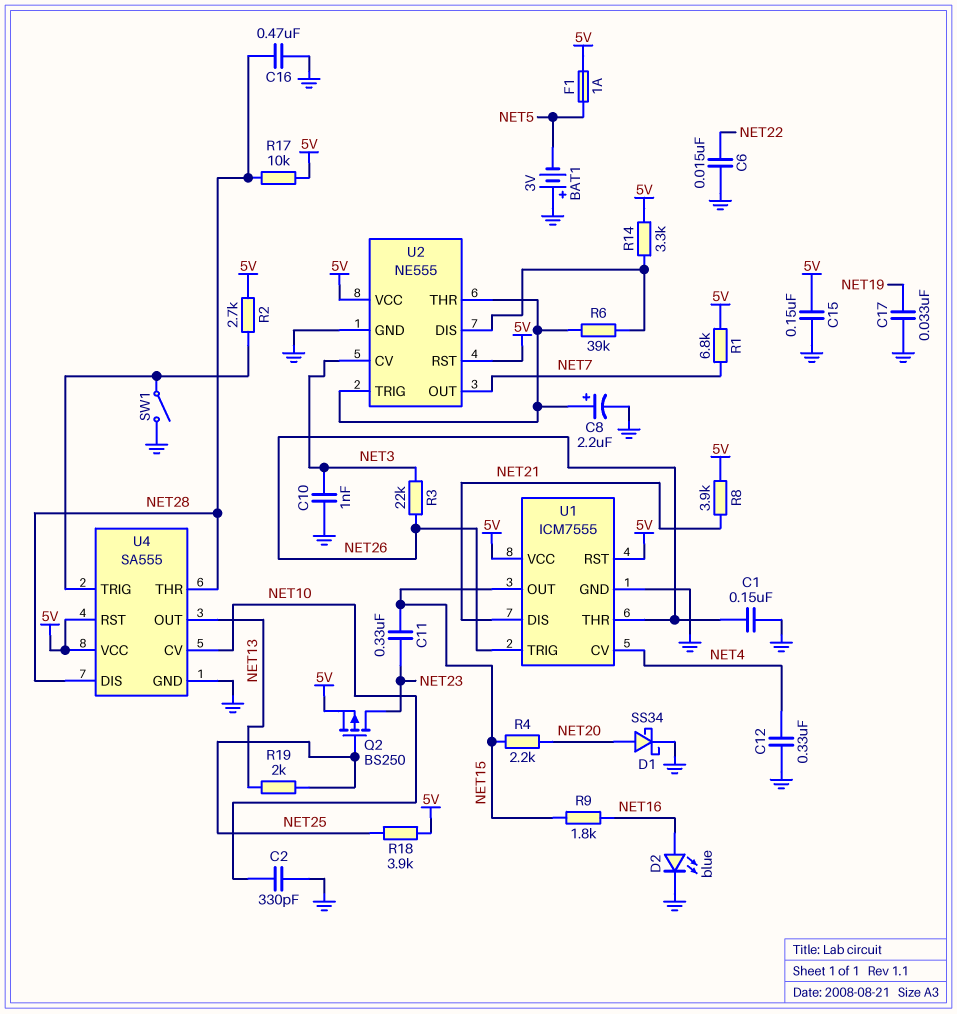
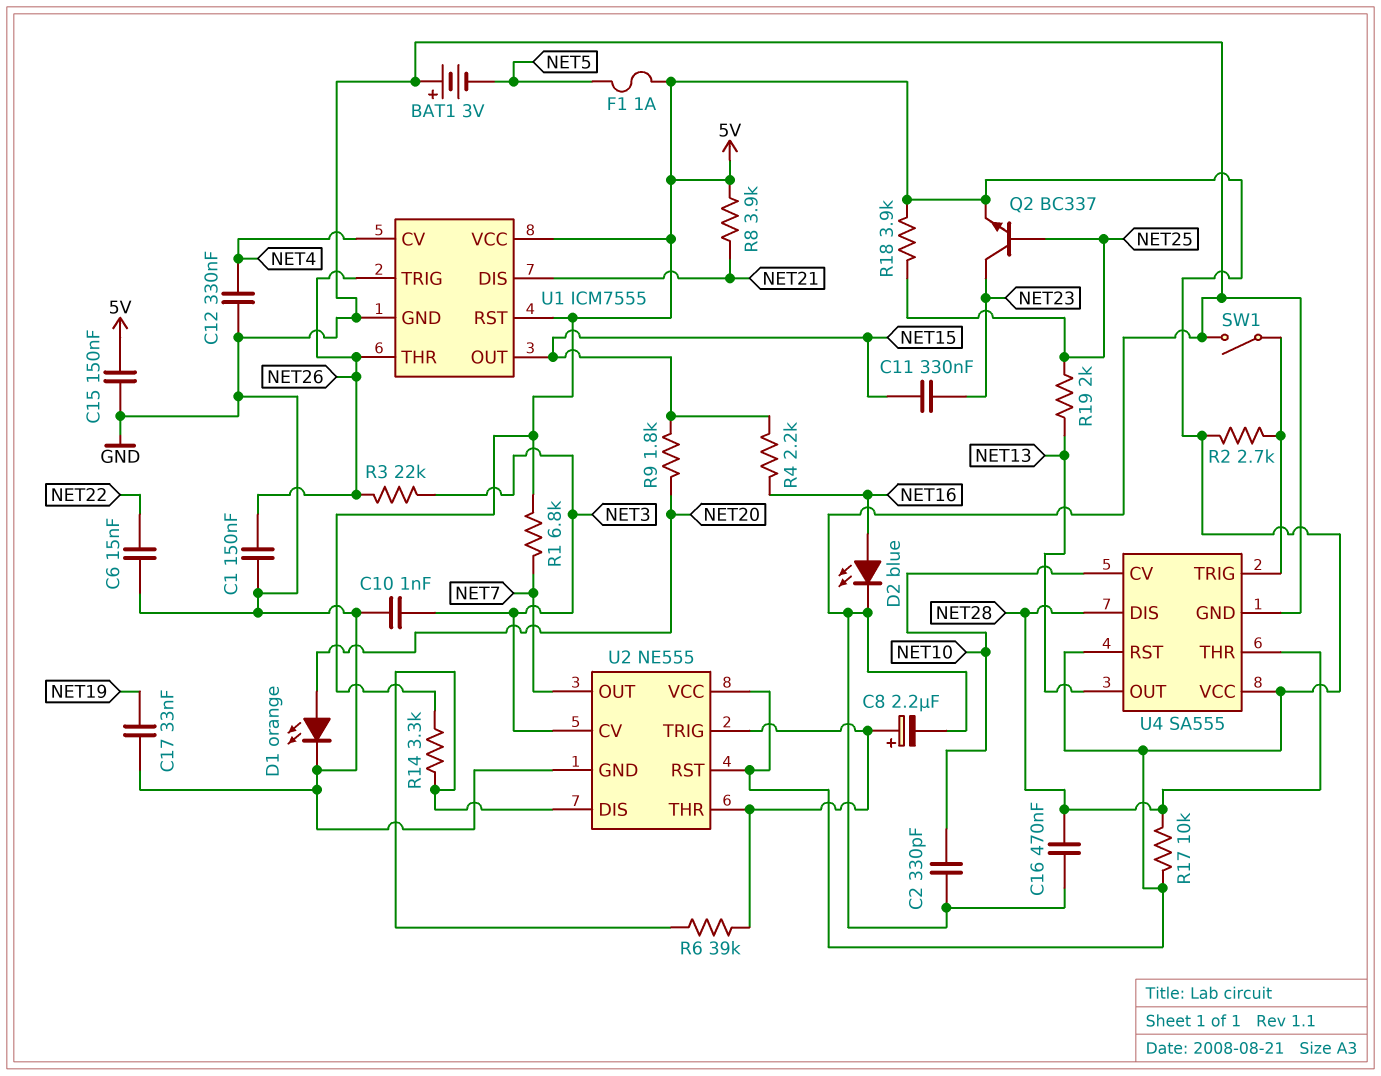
D1: schottky SS34 (A NET20, K GND) -> LED orange (A NET20, K GND)
Q2: PMOS BS250 (G NET25, D NET23, S 5V) -> NPN BC337 (B NET25, C NET23, E 5V)
R4: 2.2k (NET15, NET20) -> 2.2k (NET15, NET16)
R9: 1.8k (NET15, NET16) -> 1.8k (NET15, NET20)

